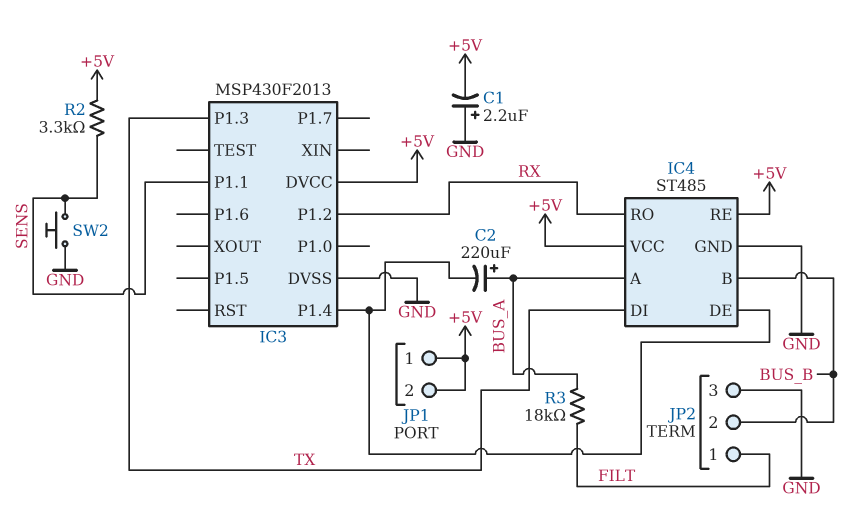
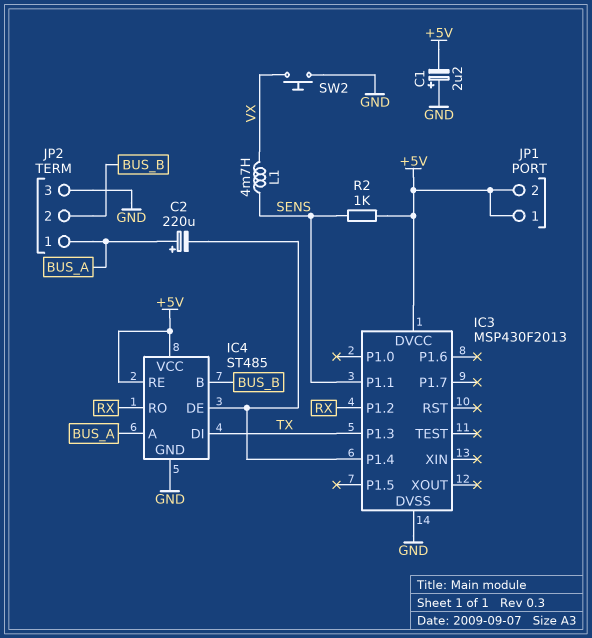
JP2 pin 1: FILT -> BUS_A
L1: none -> 4.7mH (SENS, VX)
R2: 3.3k (+5V, SENS) -> 1k (+5V, SENS)
R3: 18k (BUS_A, FILT) -> none
SW2: button (GND, SENS) -> button (GND, VX)

